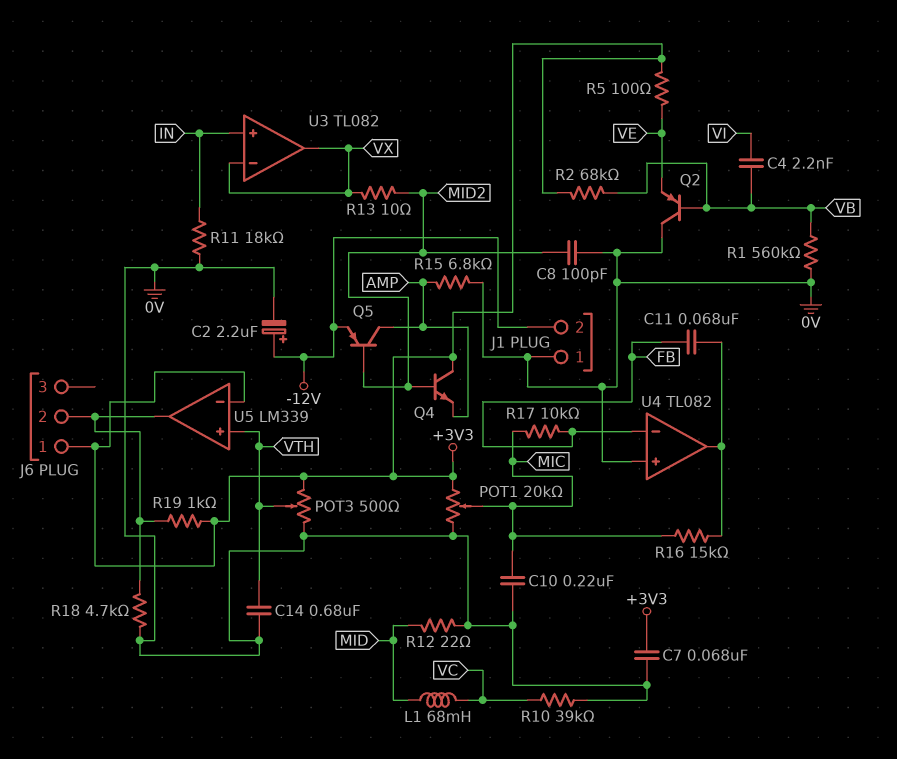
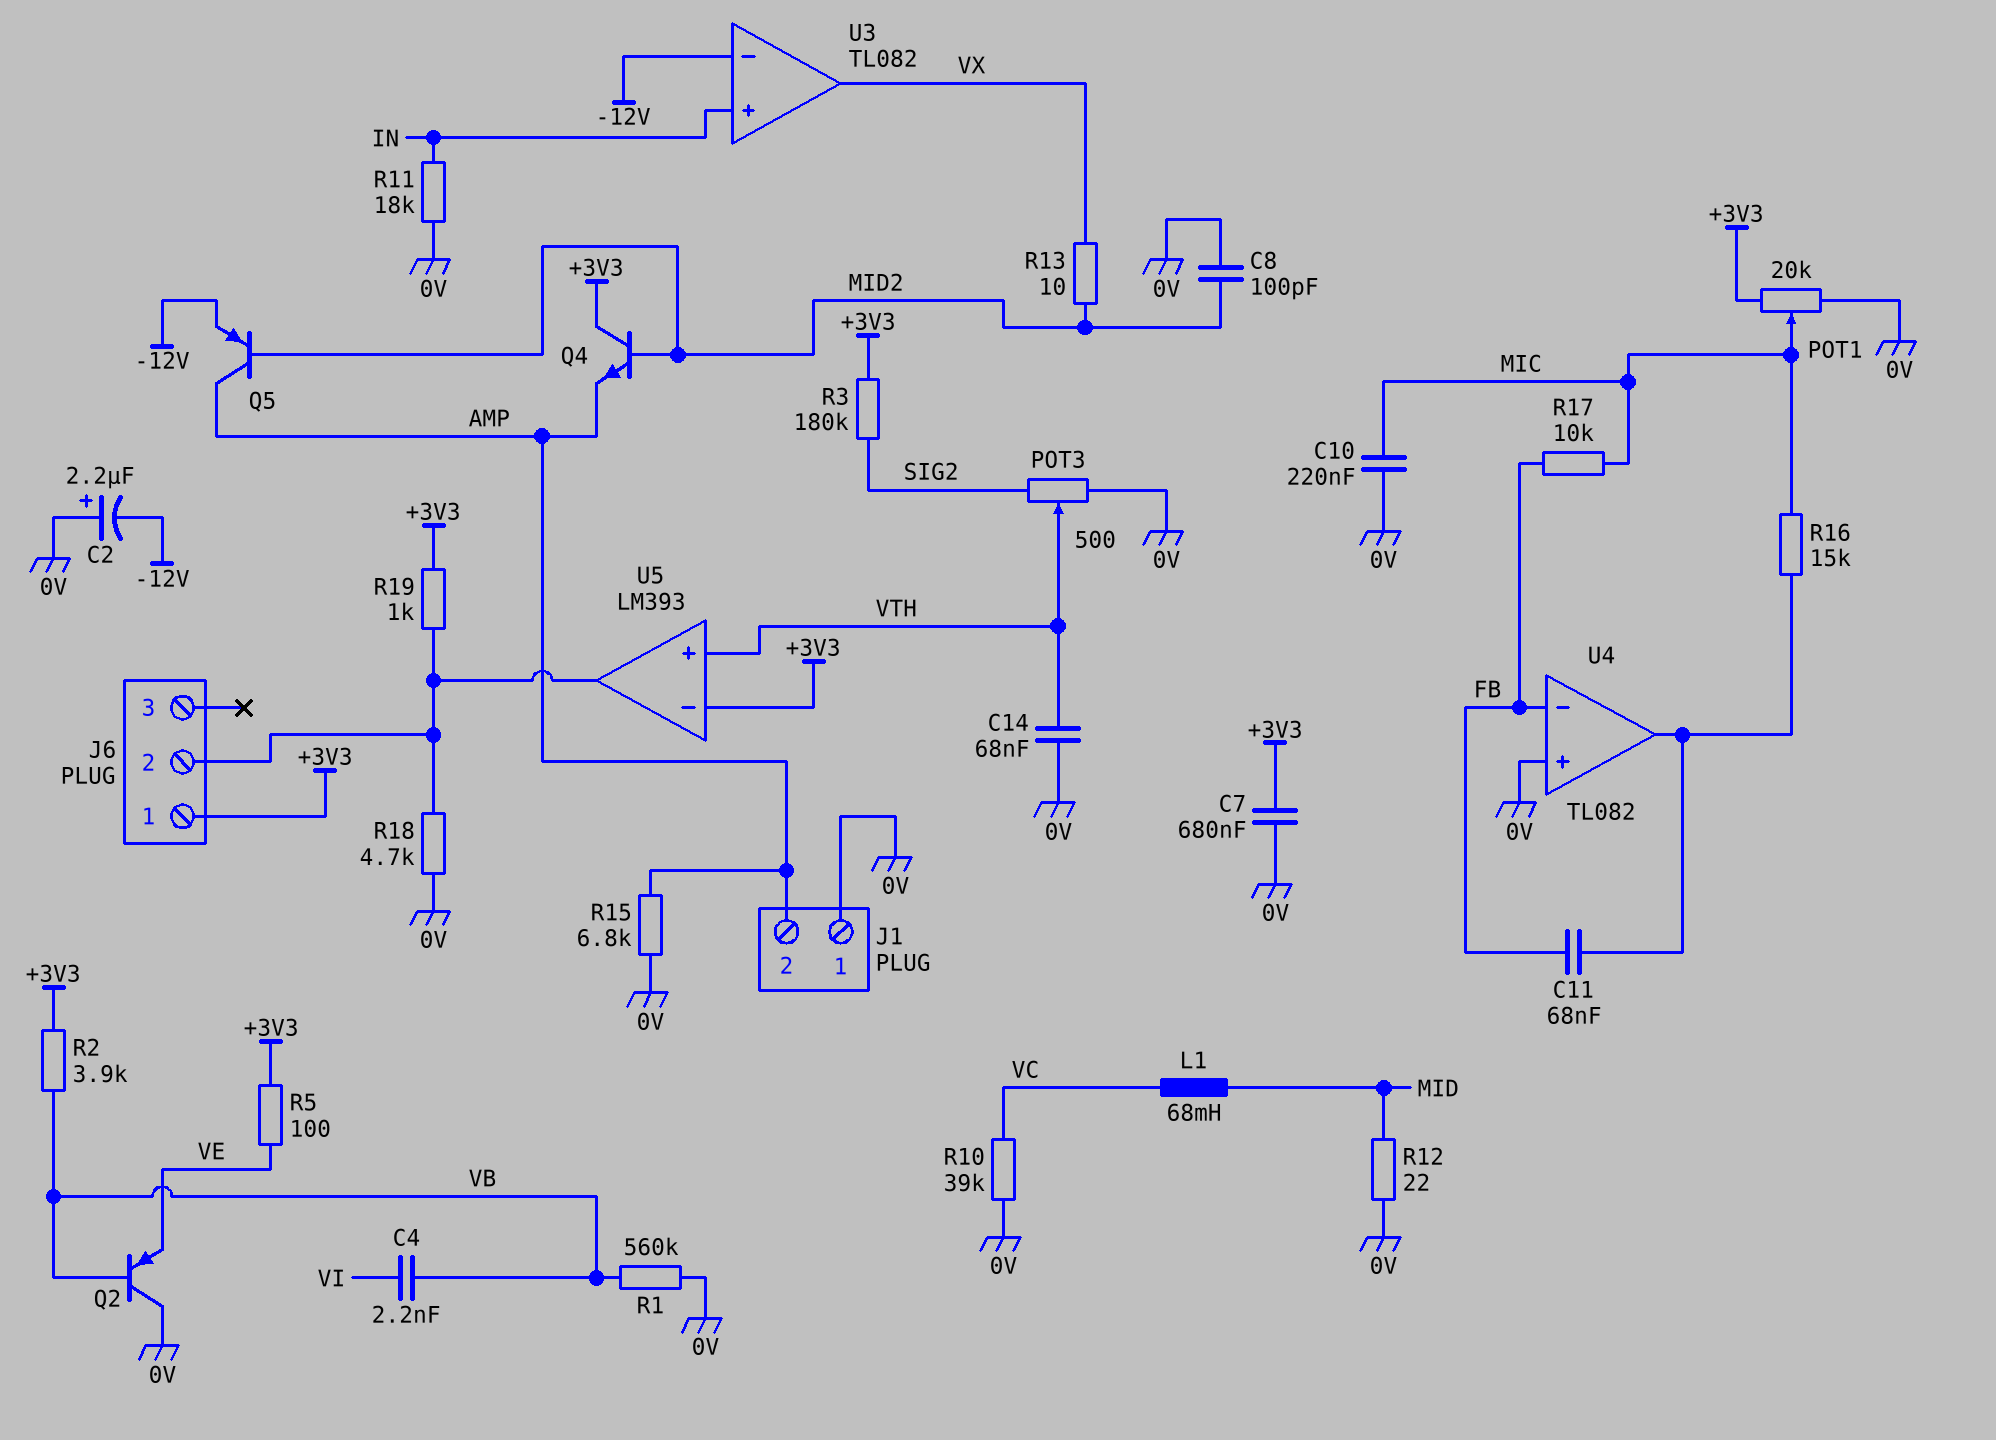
C2: 2.2uF (plus -12V, minus 0V) -> 2.2uF (plus 0V, minus -12V)
C7: 68nF (+3V3, 0V) -> 680nF (+3V3, 0V)
C14: 680nF (0V, VTH) -> 68nF (0V, VTH)
J1 pin 2: -12V -> AMP
POT3: 500 (+3V3, 0V, wiper VTH) -> 500 (0V, SIG2, wiper VTH)
R2: 68k (+3V3, VB) -> 3.9k (+3V3, VB)
R3: none -> 180k (+3V3, SIG2)
U3 pin in-: VX -> -12V
U5: LM339 -> LM393

